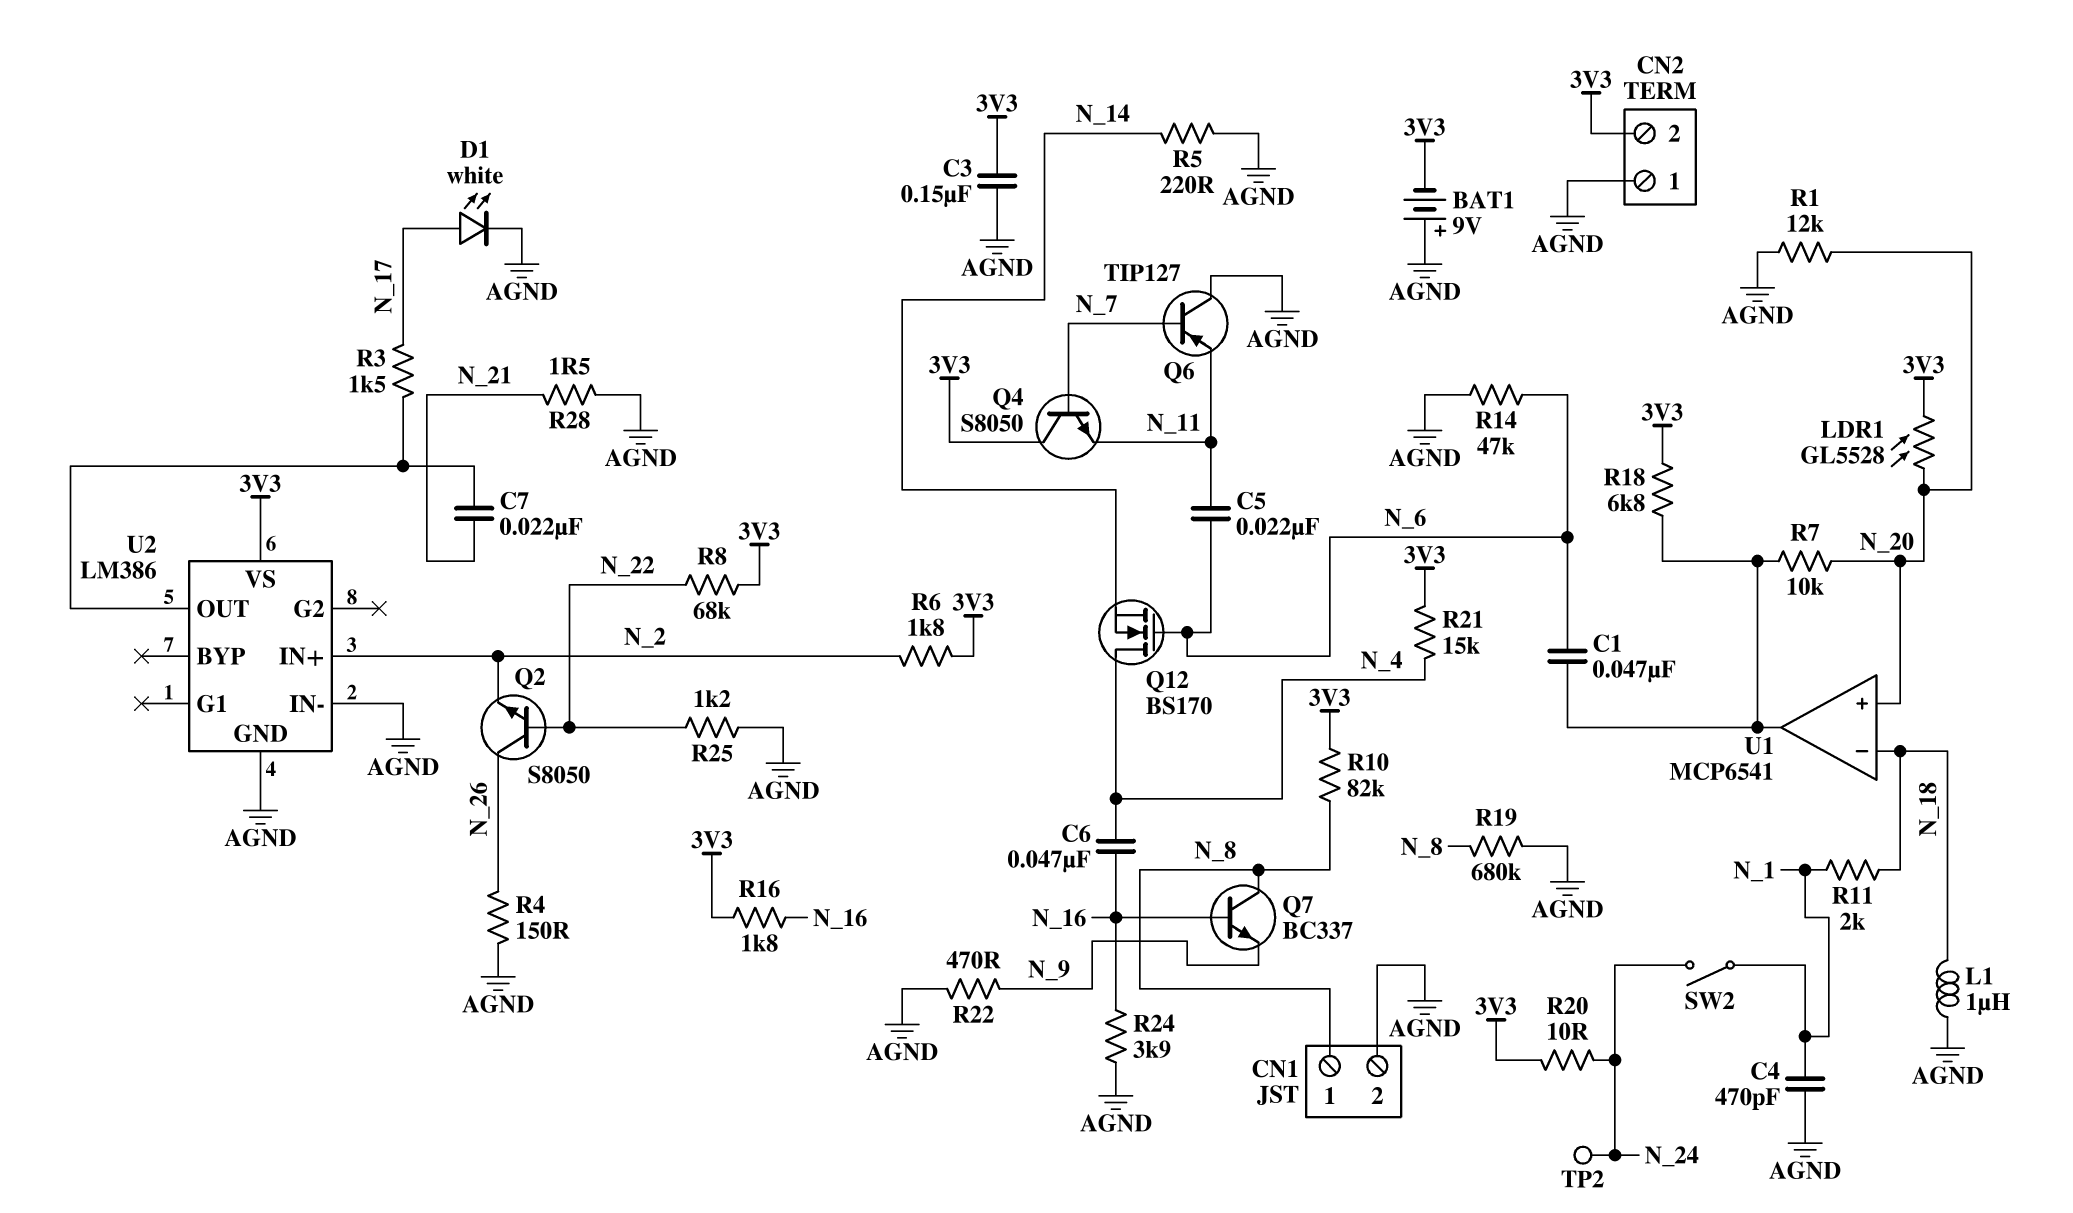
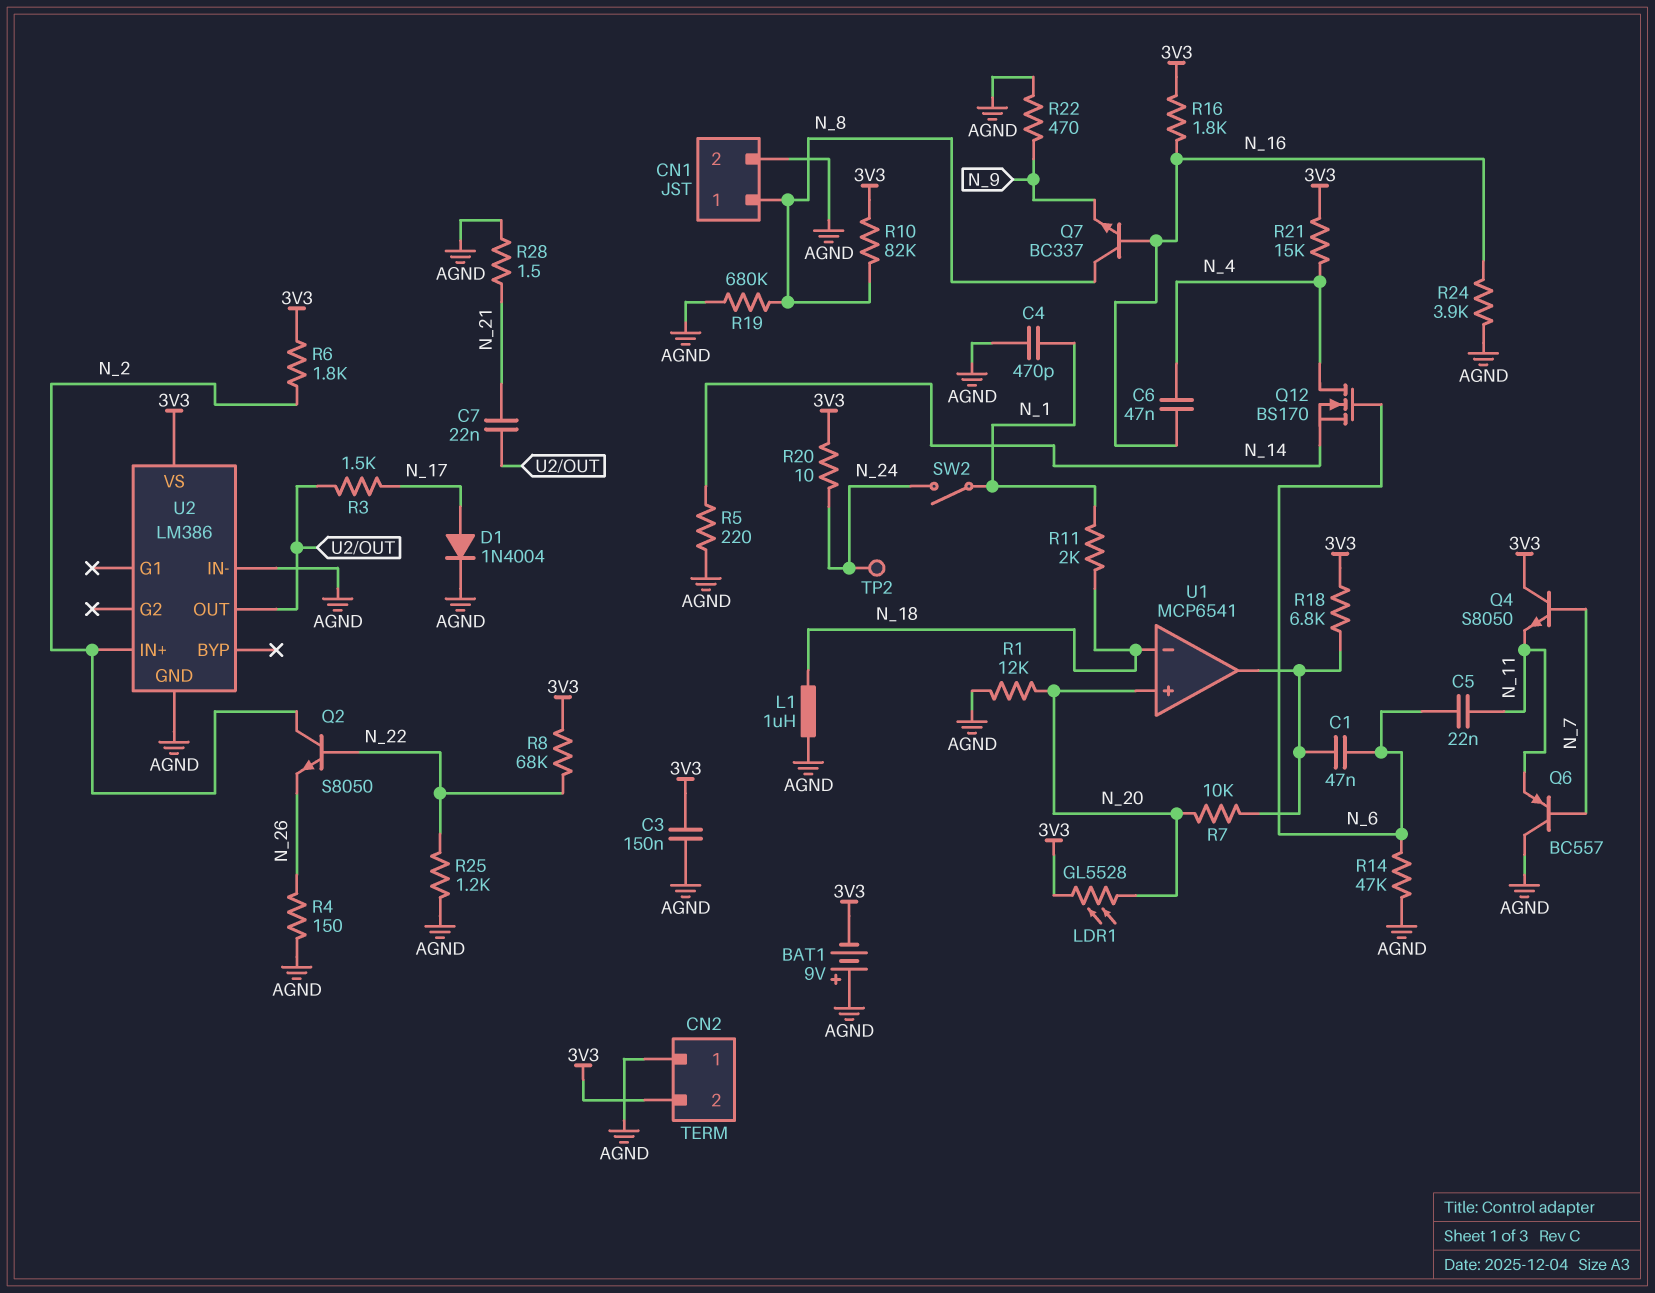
D1: LED white (A N_17, K AGND) -> diode 1N4004 (A N_17, K AGND)
Q2: NPN S8050 (B N_22, C N_26, E N_2) -> NPN S8050 (B N_22, C N_2, E N_26)
Q6: PNP TIP127 (B N_7, C AGND, E N_11) -> PNP BC557 (B N_7, C AGND, E N_11)

